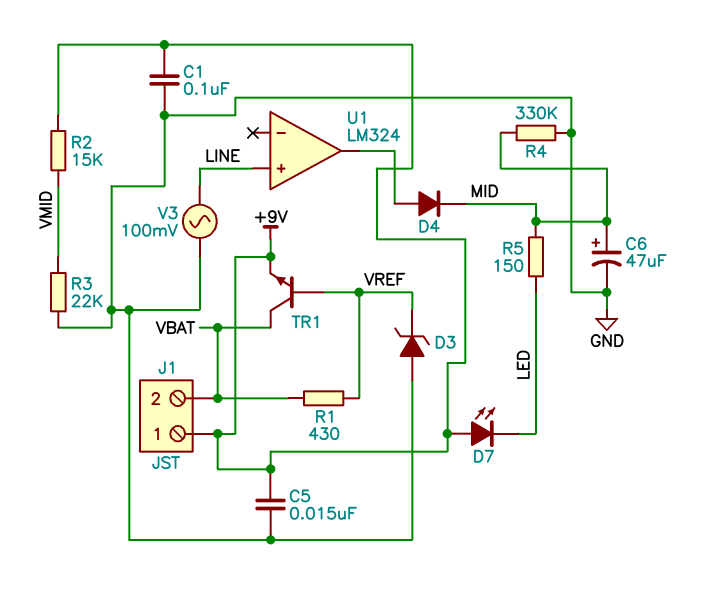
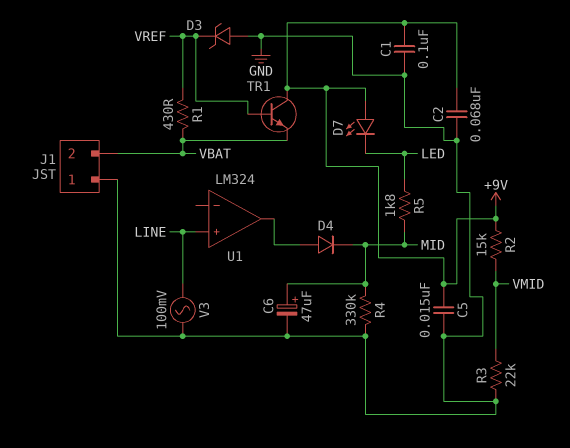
C2: none -> 68nF (+9V, GND)
J1 pin 1: +9V -> GND
R5: 150 (LED, MID) -> 1.8k (LED, MID)
TR1: NPN (B VREF, C VBAT, E +9V) -> NPN (B VREF, C +9V, E VBAT)

